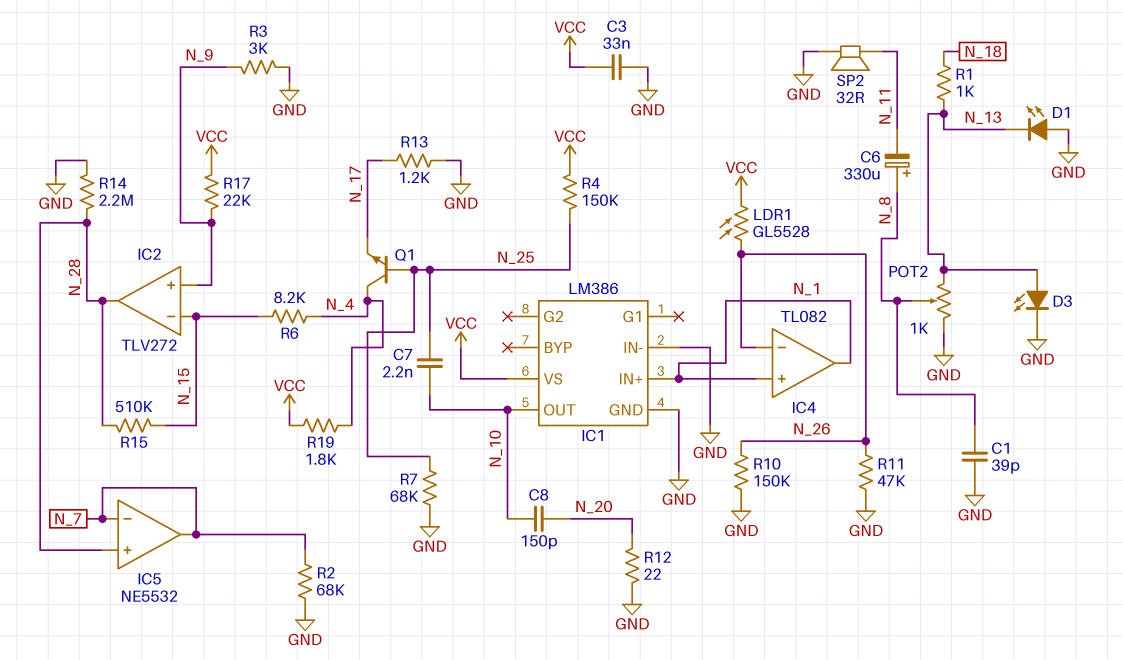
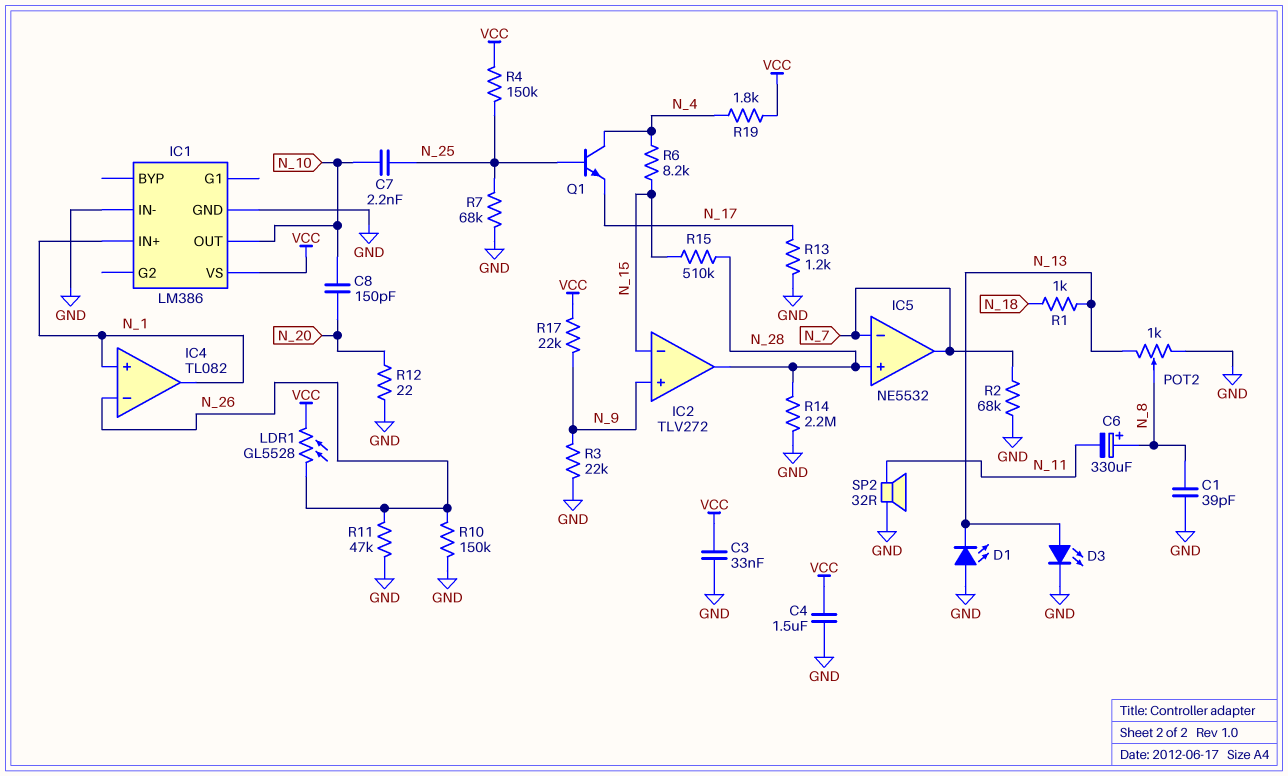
C4: none -> 1.5uF (GND, VCC)
R3: 3k (GND, N_9) -> 22k (GND, N_9)

